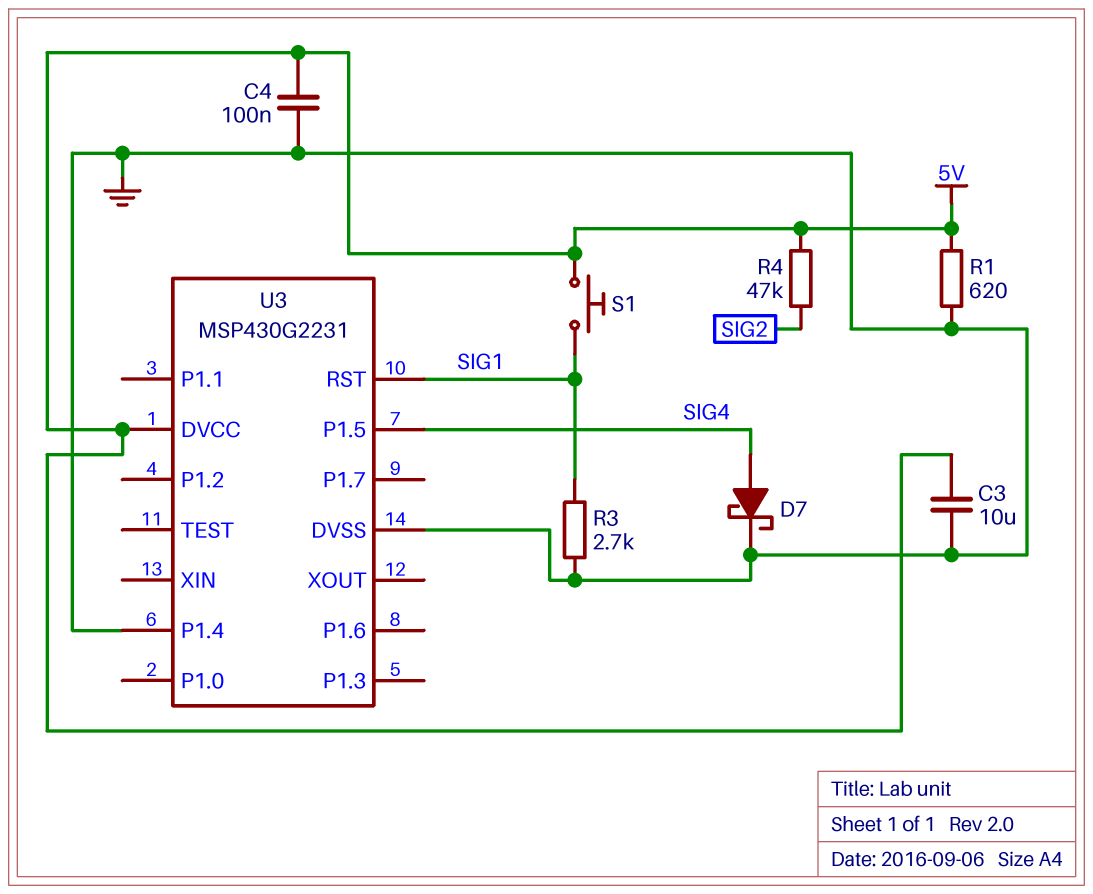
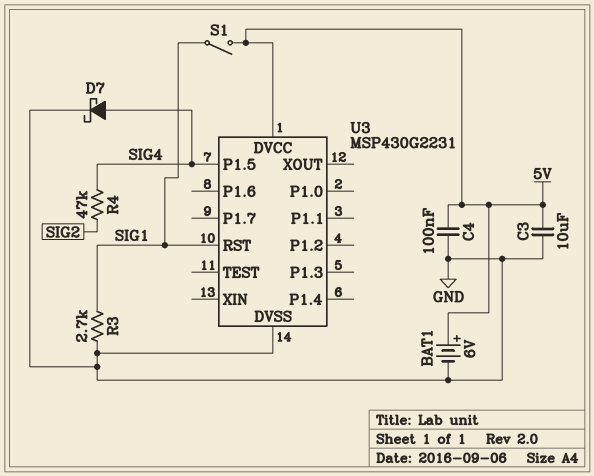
BAT1: none -> 6V (plus 5V, minus GND)
R1: 620 (5V, GND) -> none
R4: 47k (5V, SIG2) -> 47k (SIG2, SIG4)
S1: button (5V, SIG1) -> switch (5V, SIG1)
U3 pin P1.4: GND -> none

